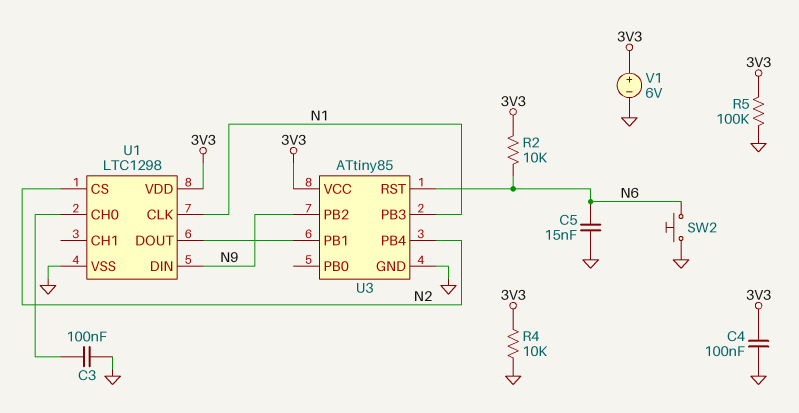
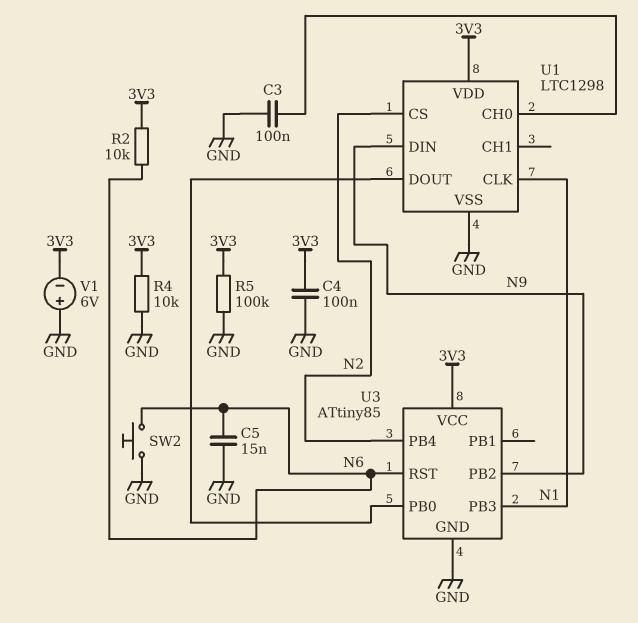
U3 pin PB0: none -> U1/DOUT
U3 pin PB1: U1/DOUT -> none
V1: 6V (plus 3V3, minus GND) -> 6V (plus GND, minus 3V3)

